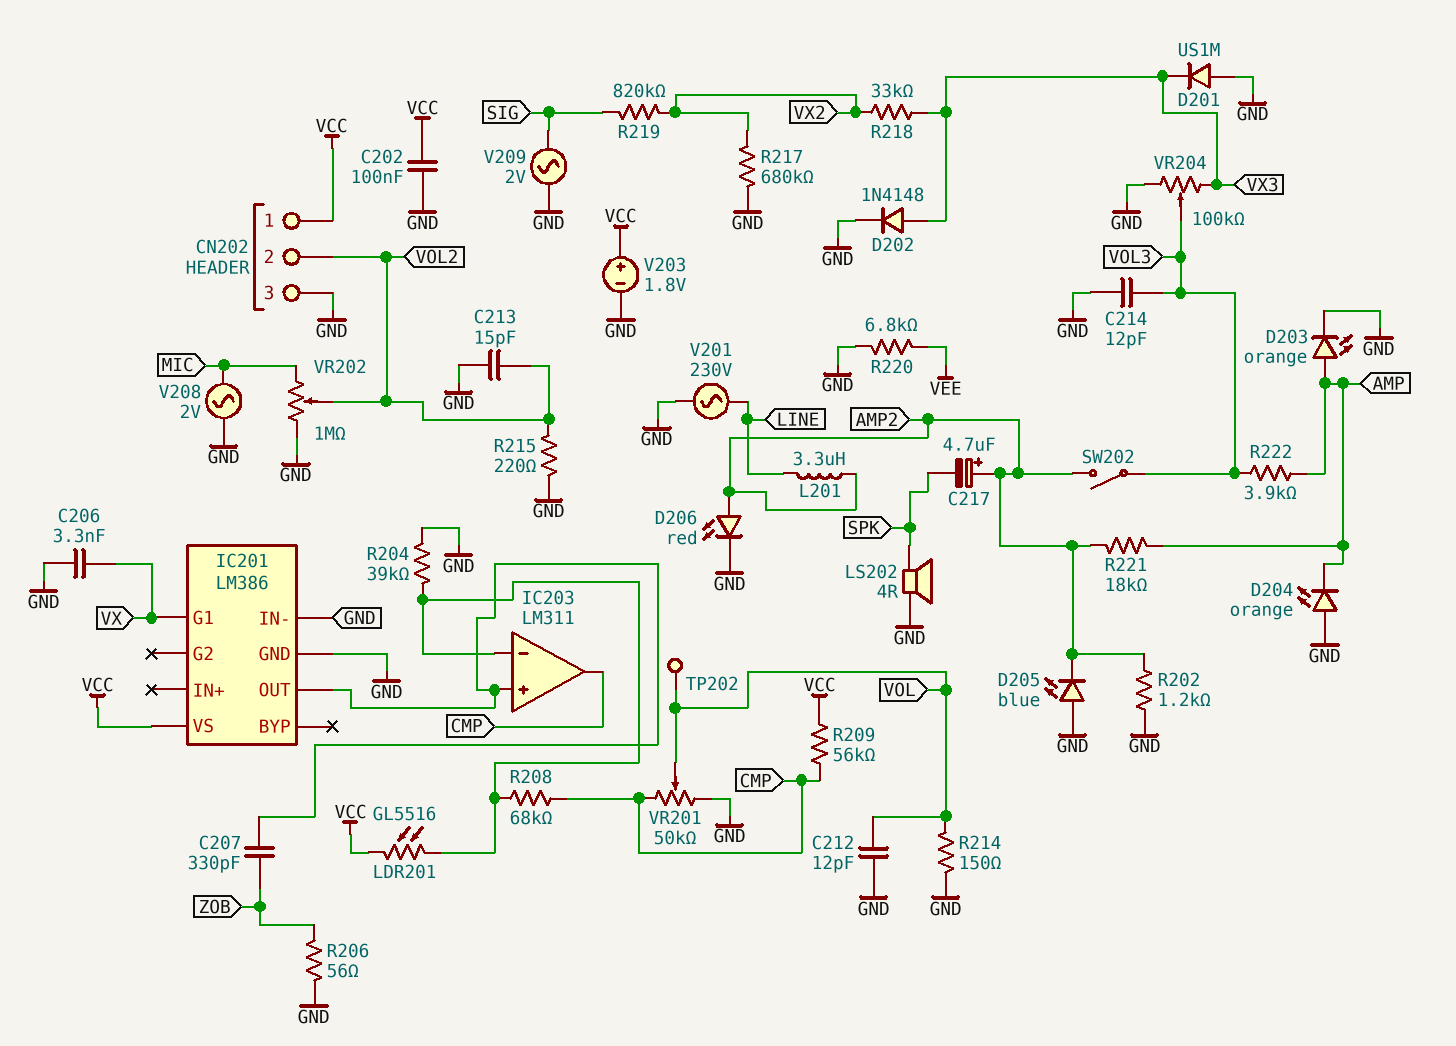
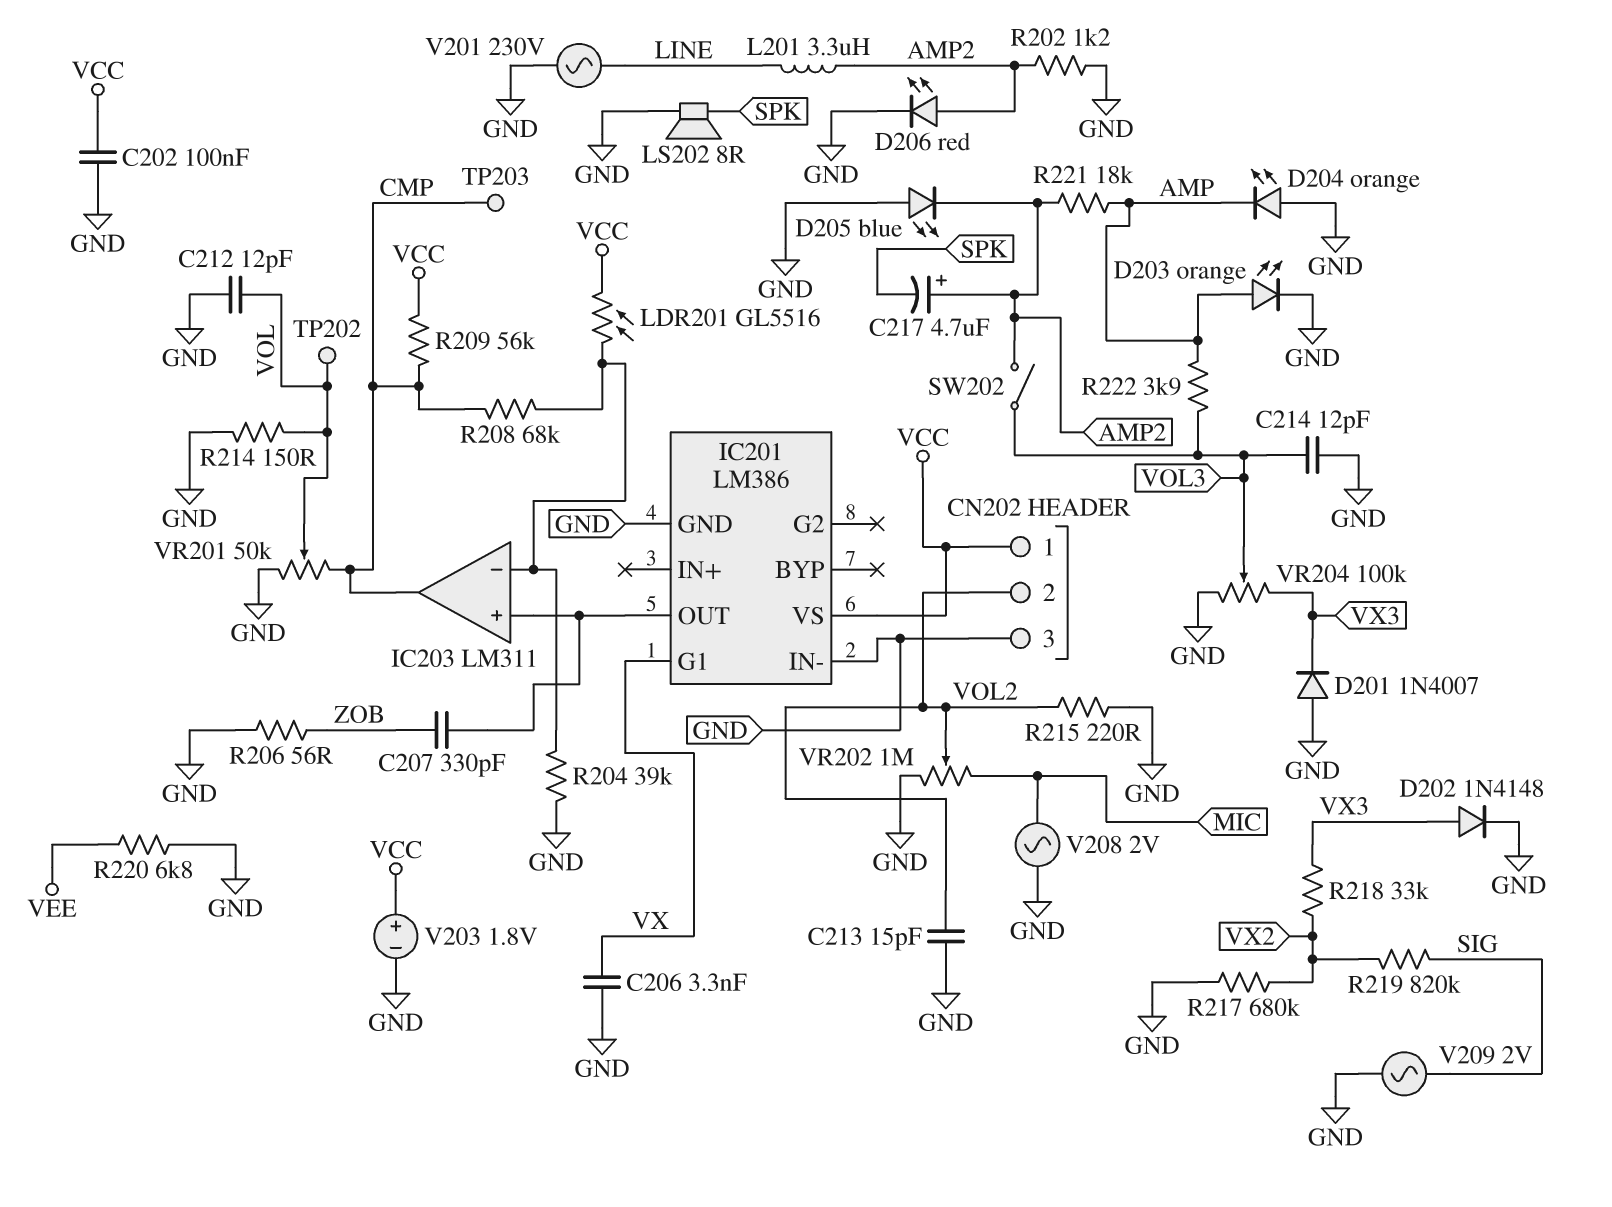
D201: diode US1M (A GND, K VX3) -> diode 1N4007 (A GND, K VX3)
LS202: speaker 4R (GND, SPK) -> speaker 8R (GND, SPK)
TP203: none -> test point (CMP)

